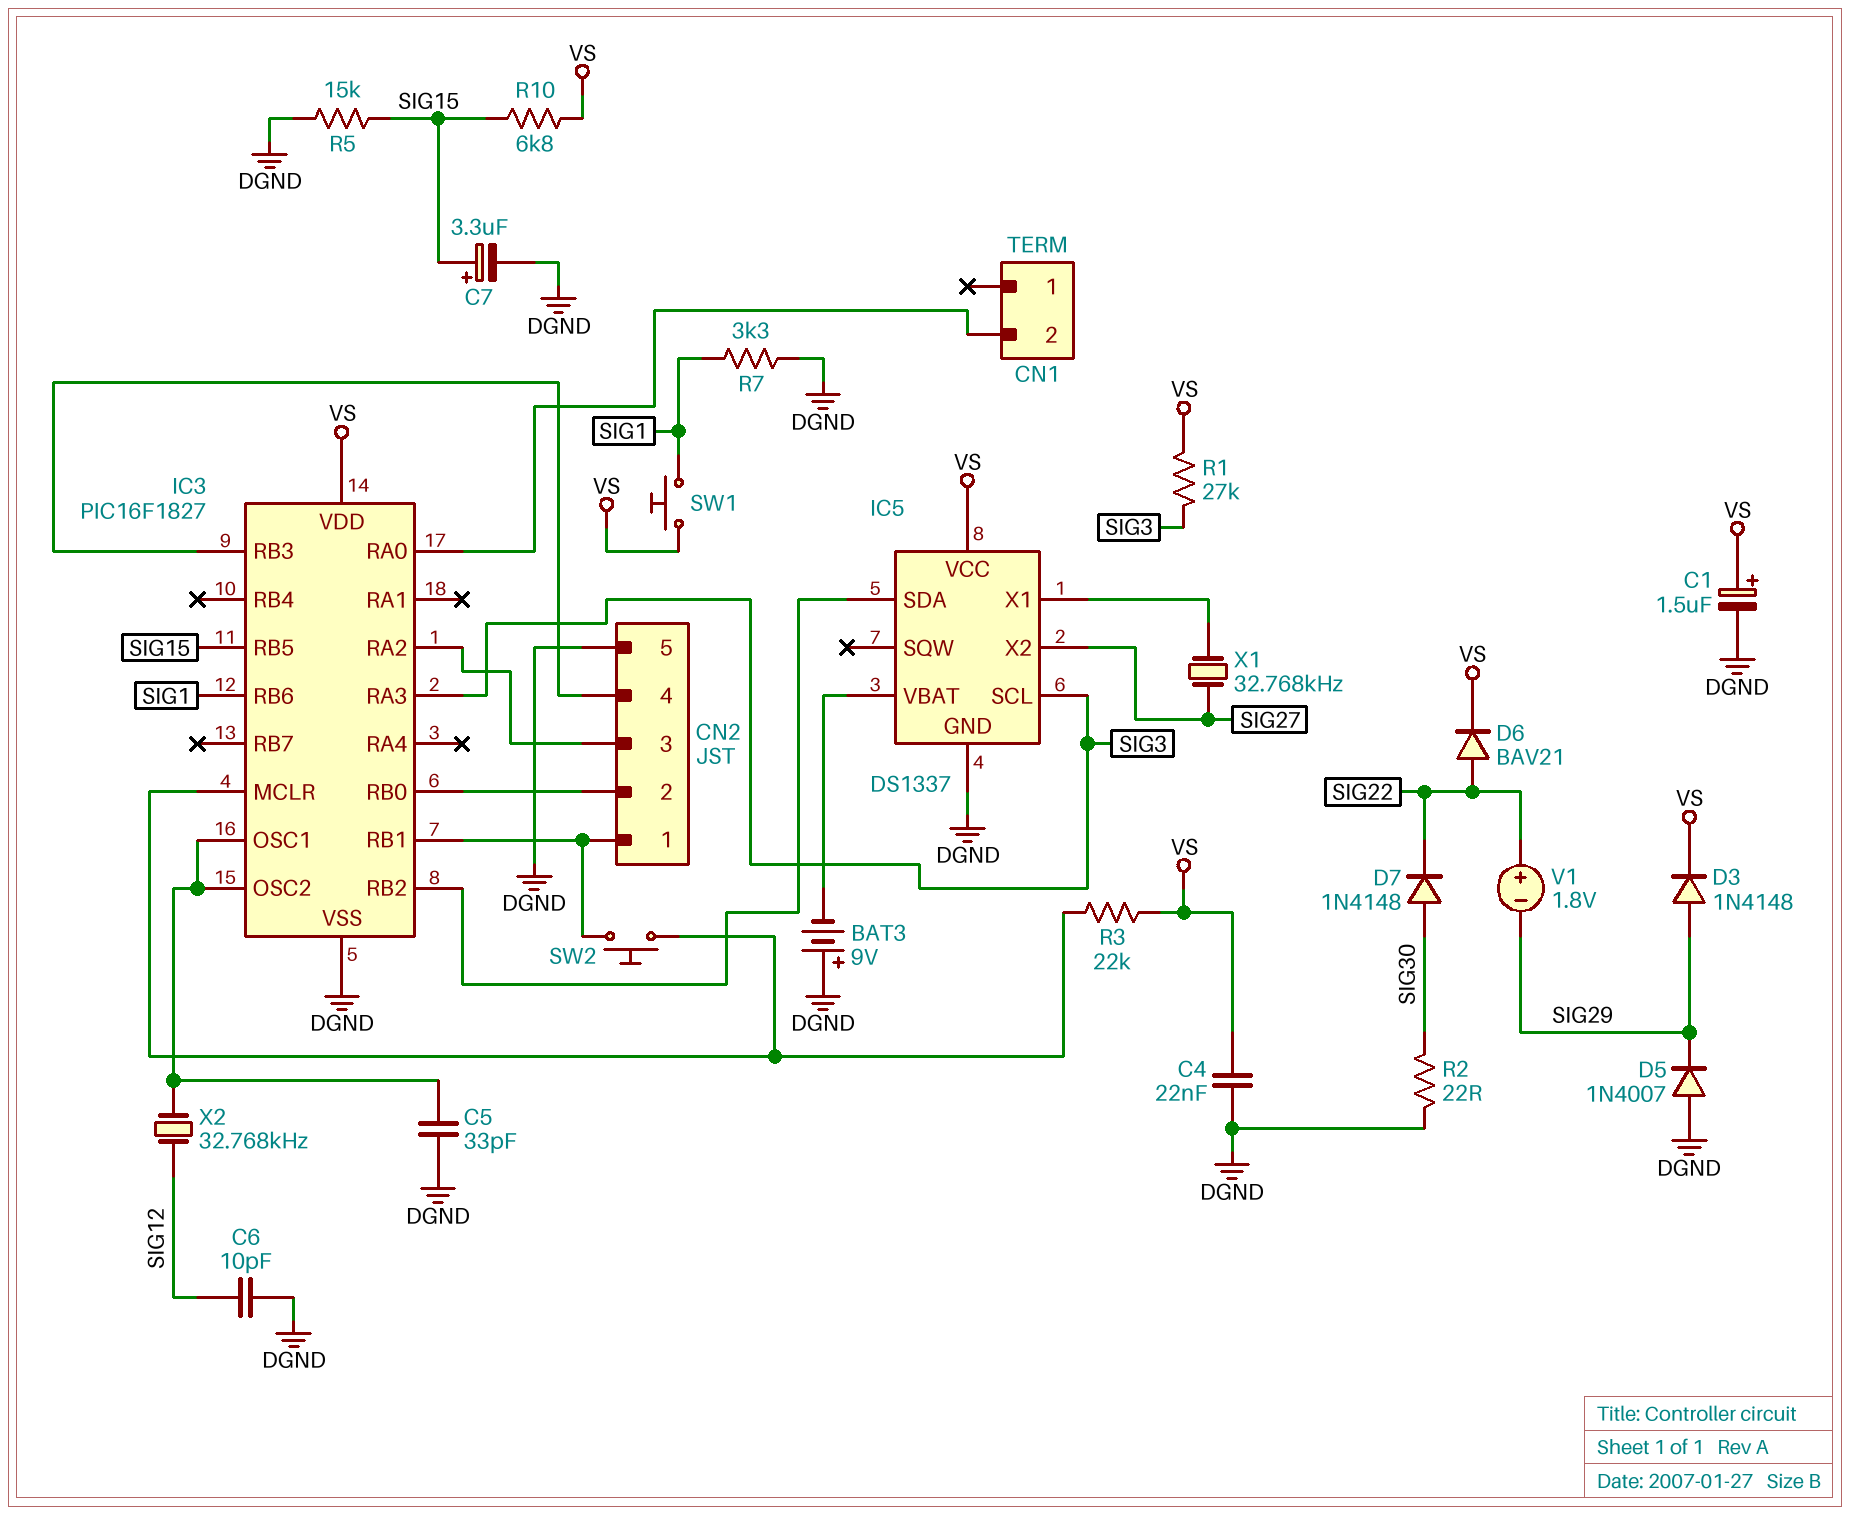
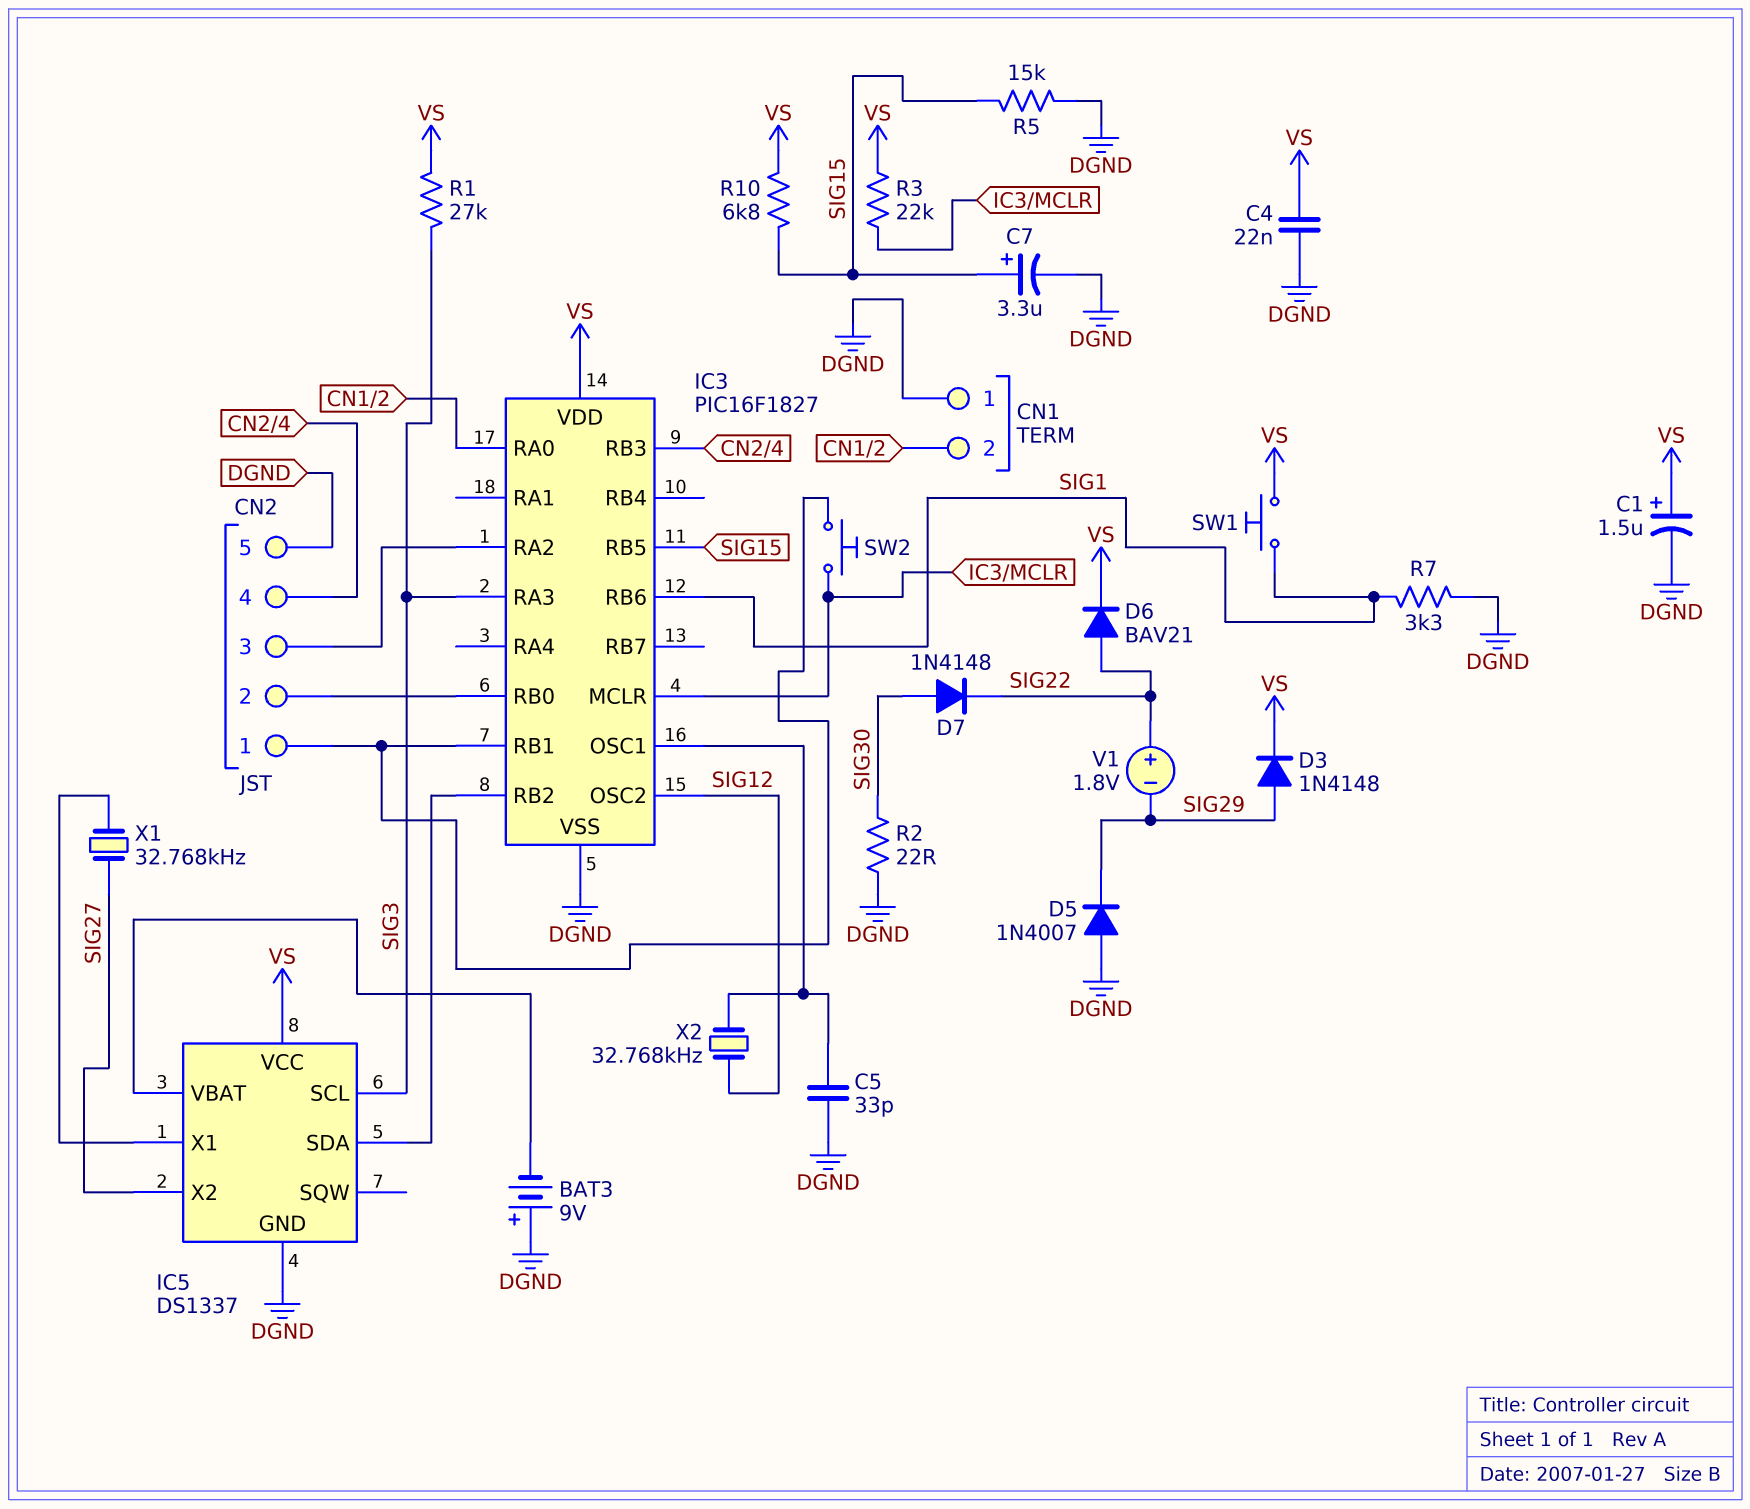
C6: 10pF (DGND, SIG12) -> none
CN1 pin 1: none -> DGND
IC3 pin OSC2: IC3/OSC1 -> SIG12

